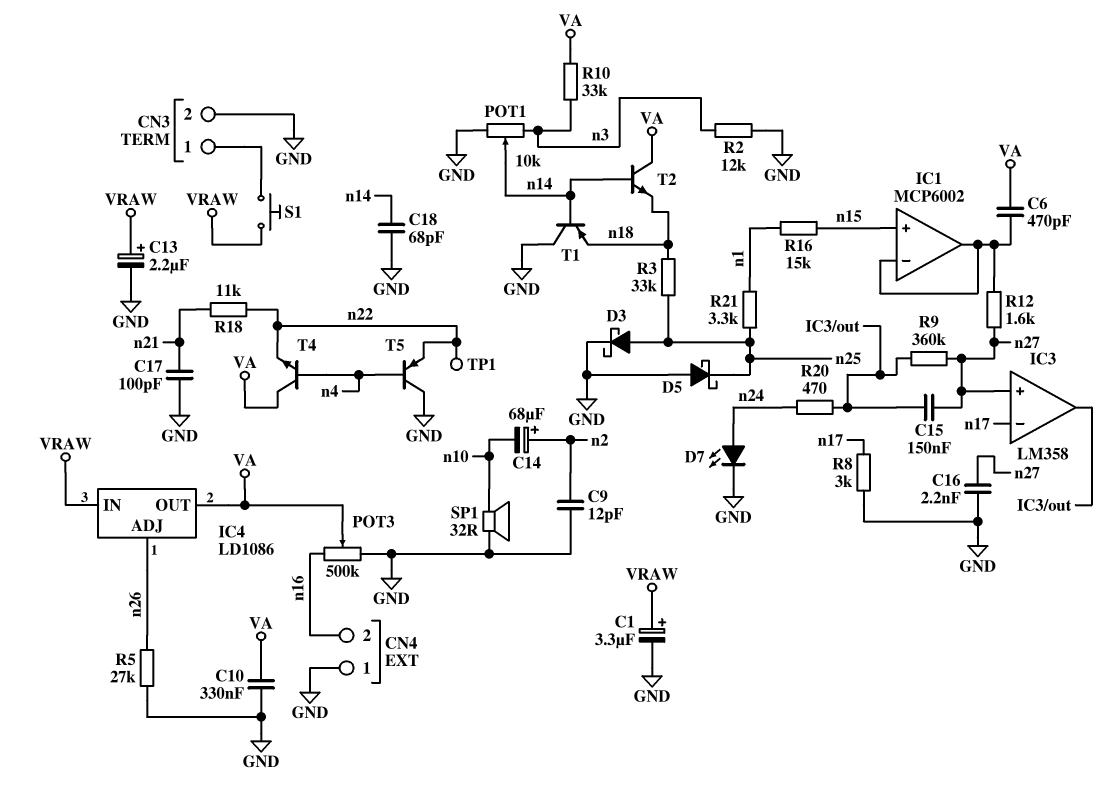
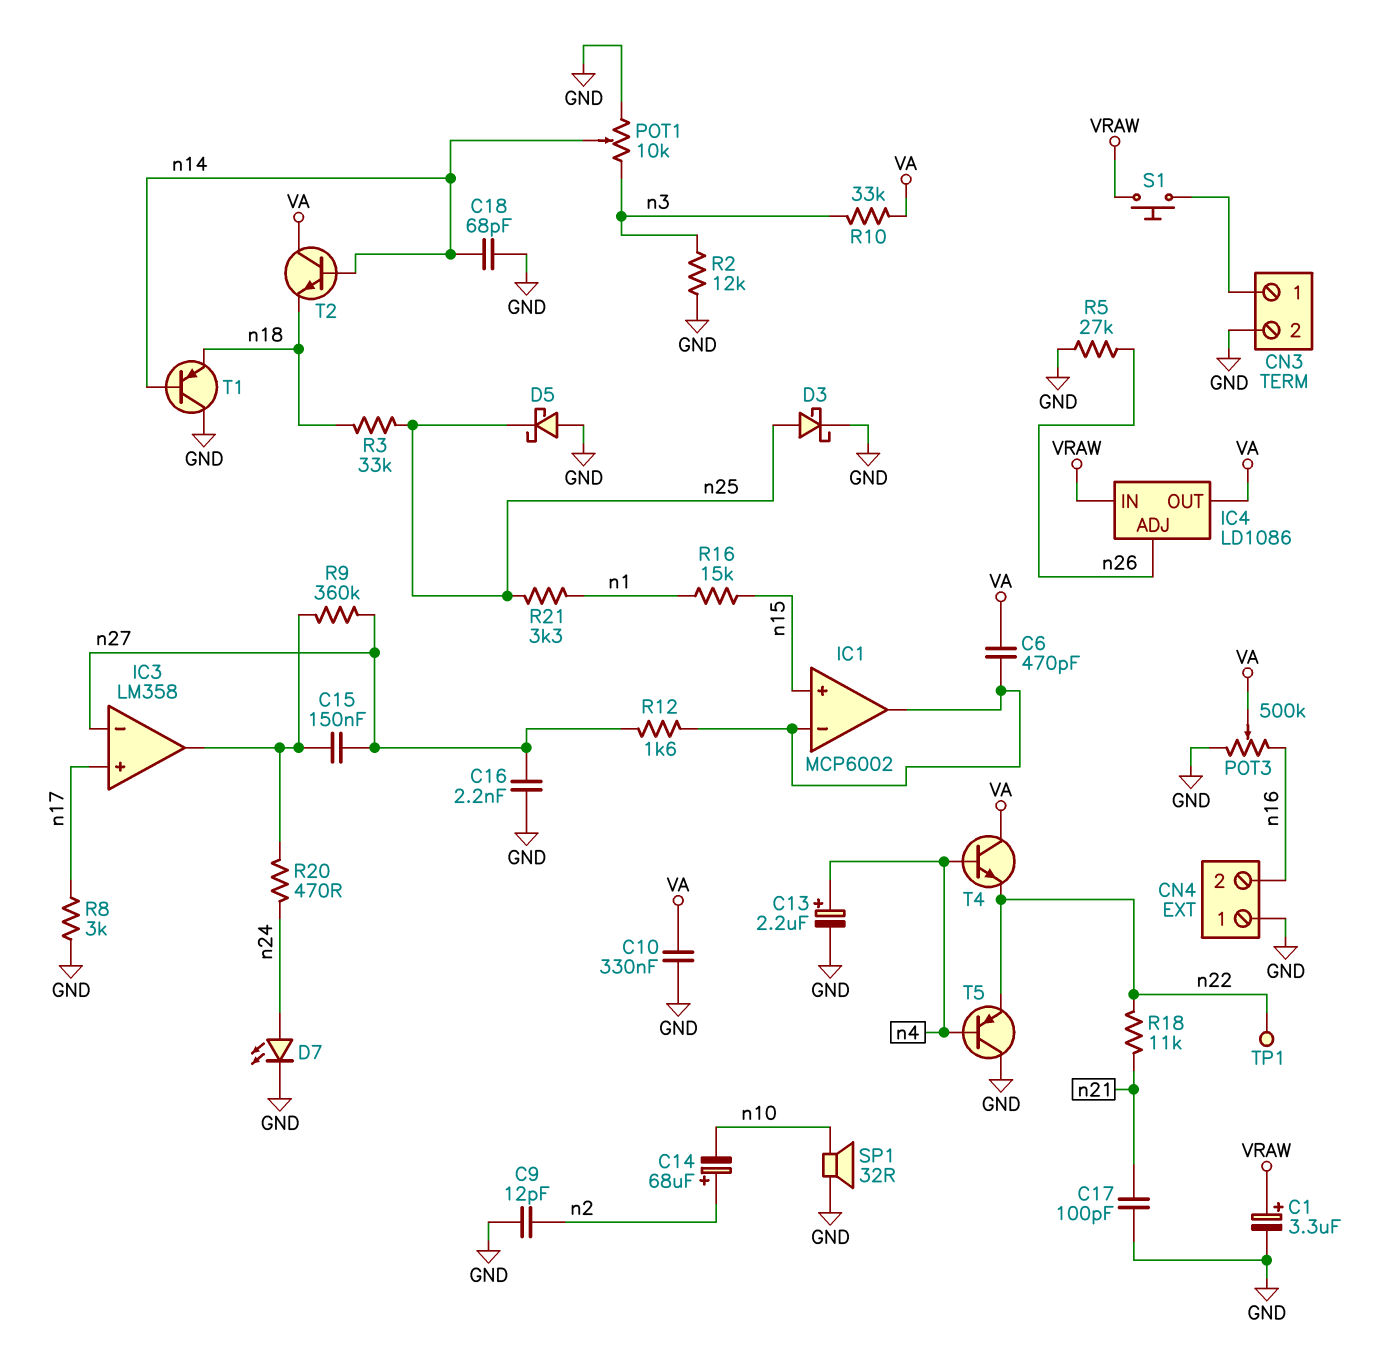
C13: 2.2uF (plus VRAW, minus GND) -> 2.2uF (plus n4, minus GND)
IC3 pin in+: n27 -> n17
IC3 pin in-: n17 -> n27

